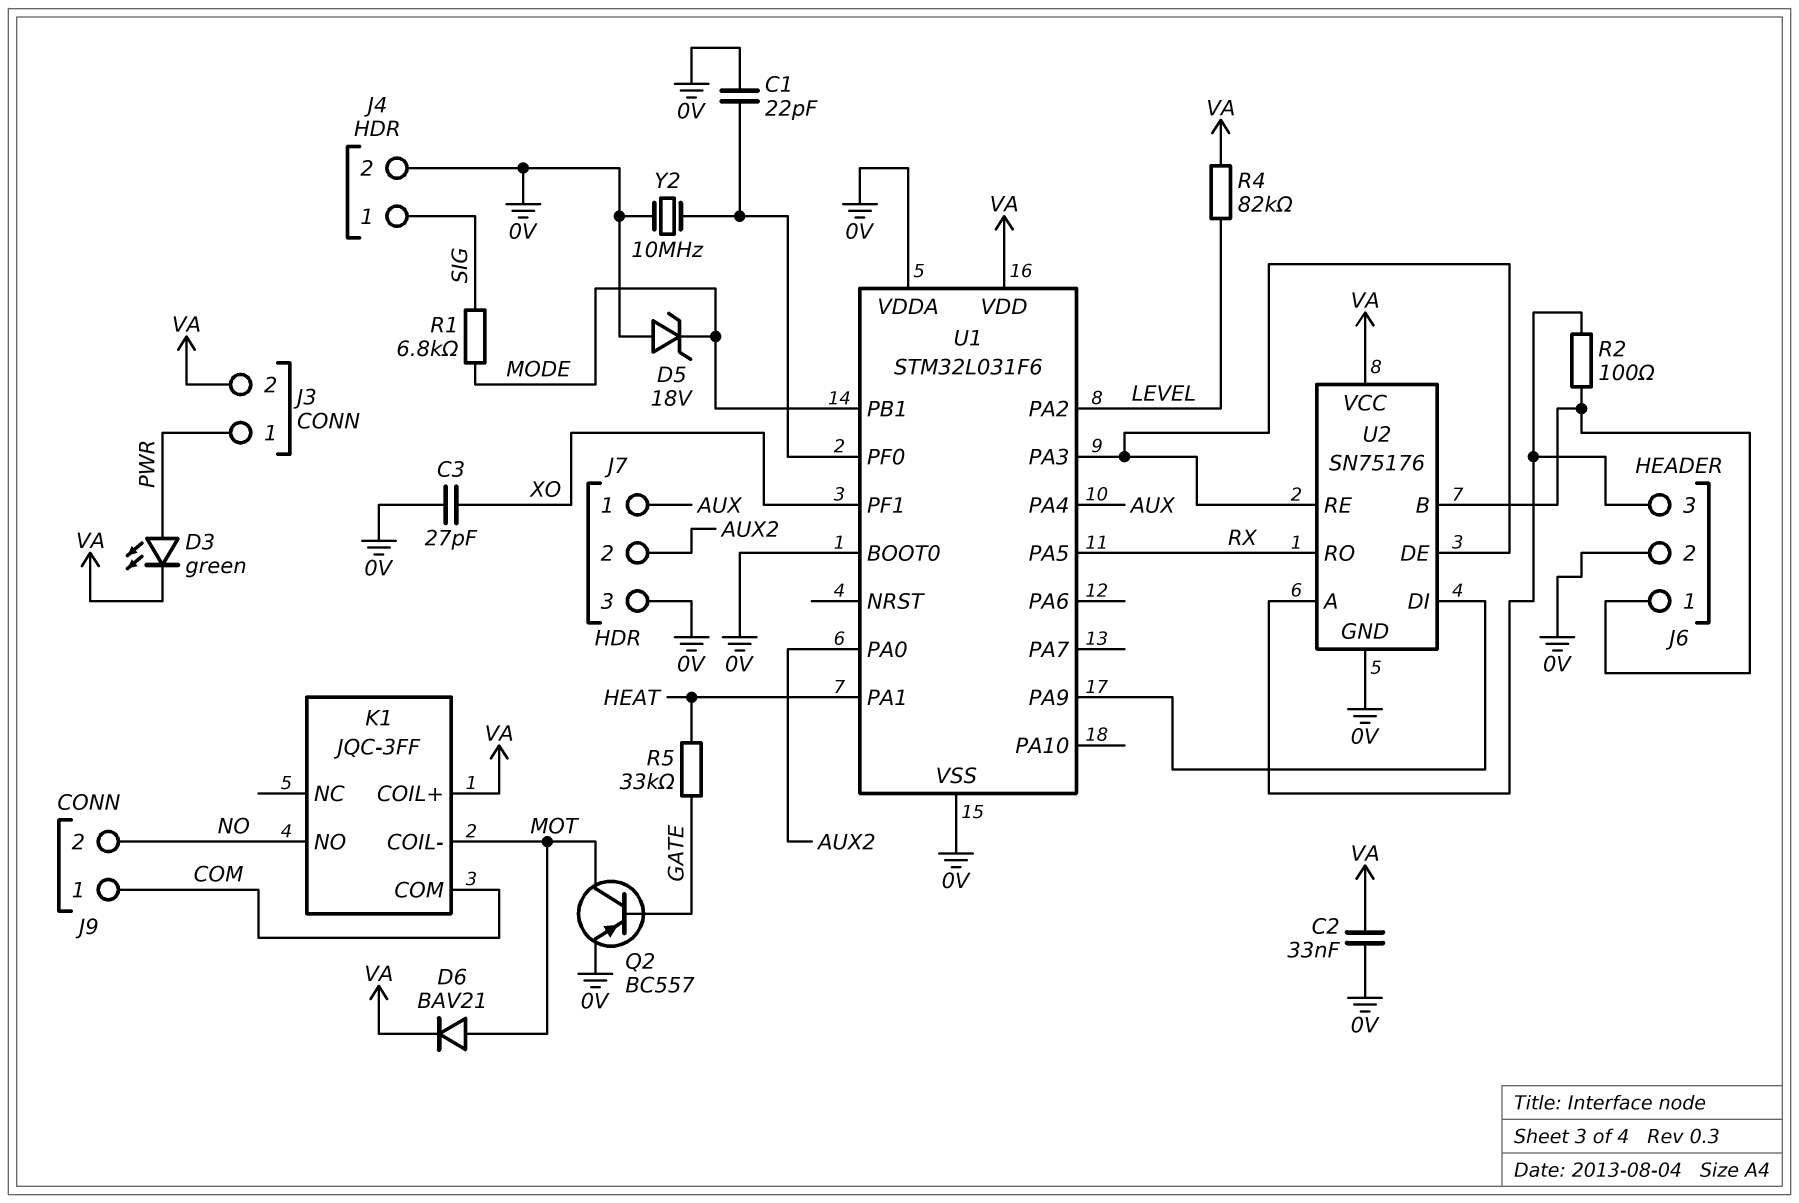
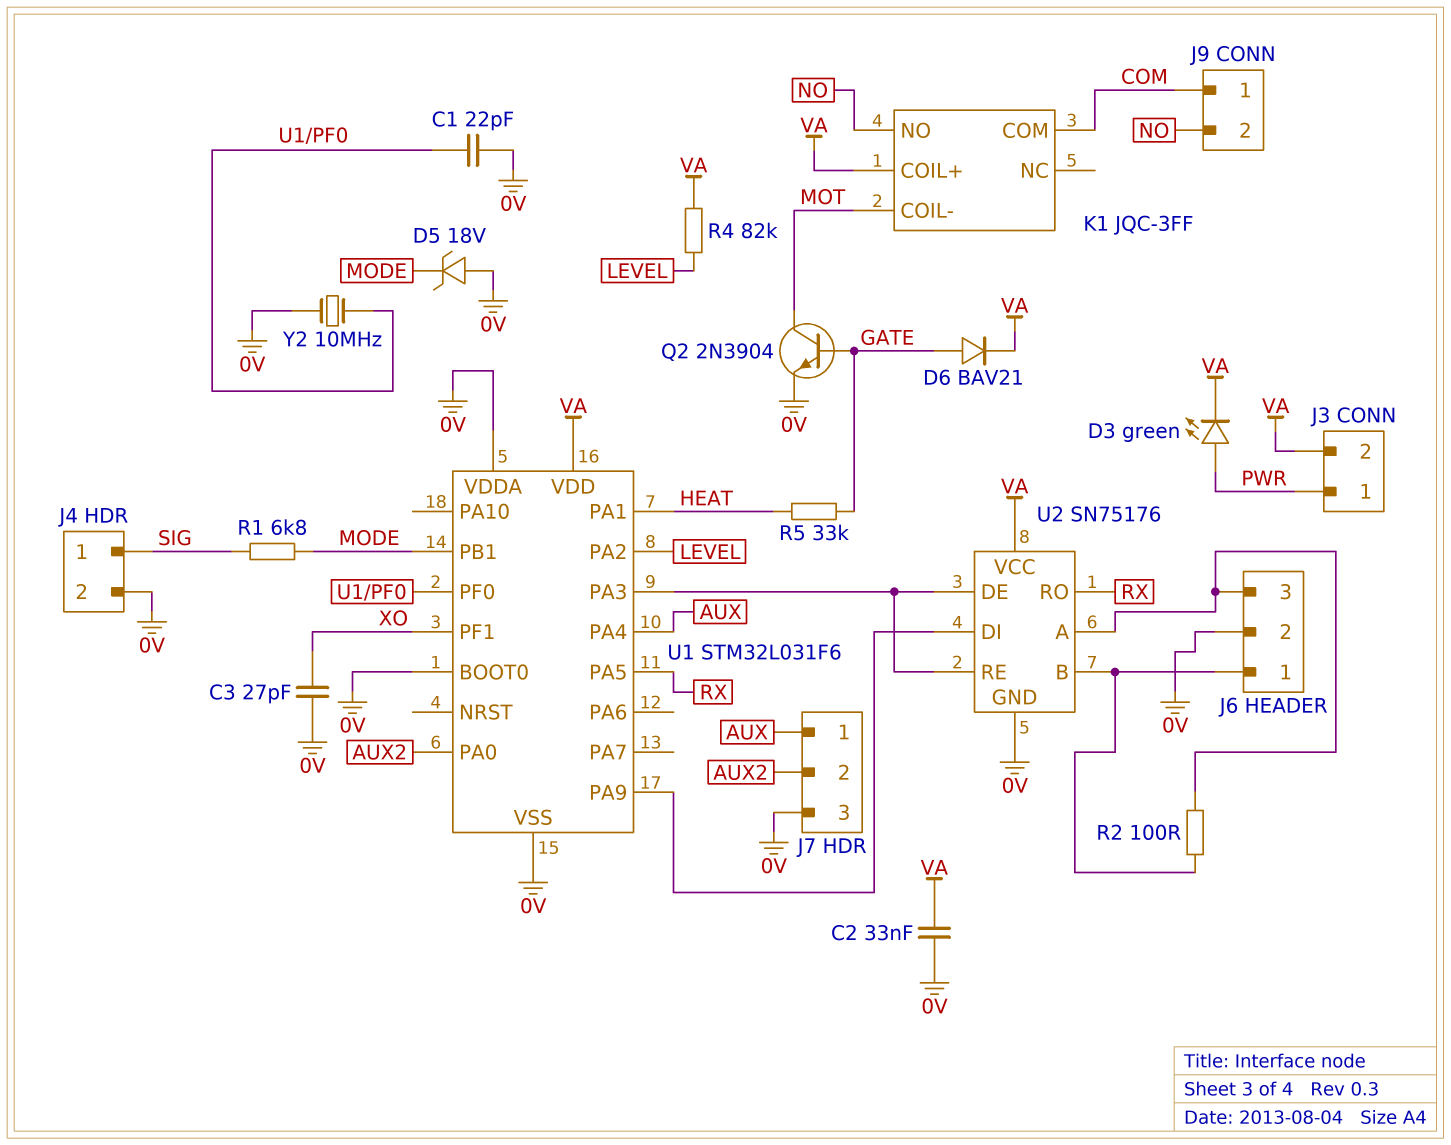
D6: diode BAV21 (A MOT, K VA) -> diode BAV21 (A GATE, K VA)
Q2: PNP BC557 (B GATE, C MOT, E 0V) -> NPN 2N3904 (B GATE, C MOT, E 0V)

